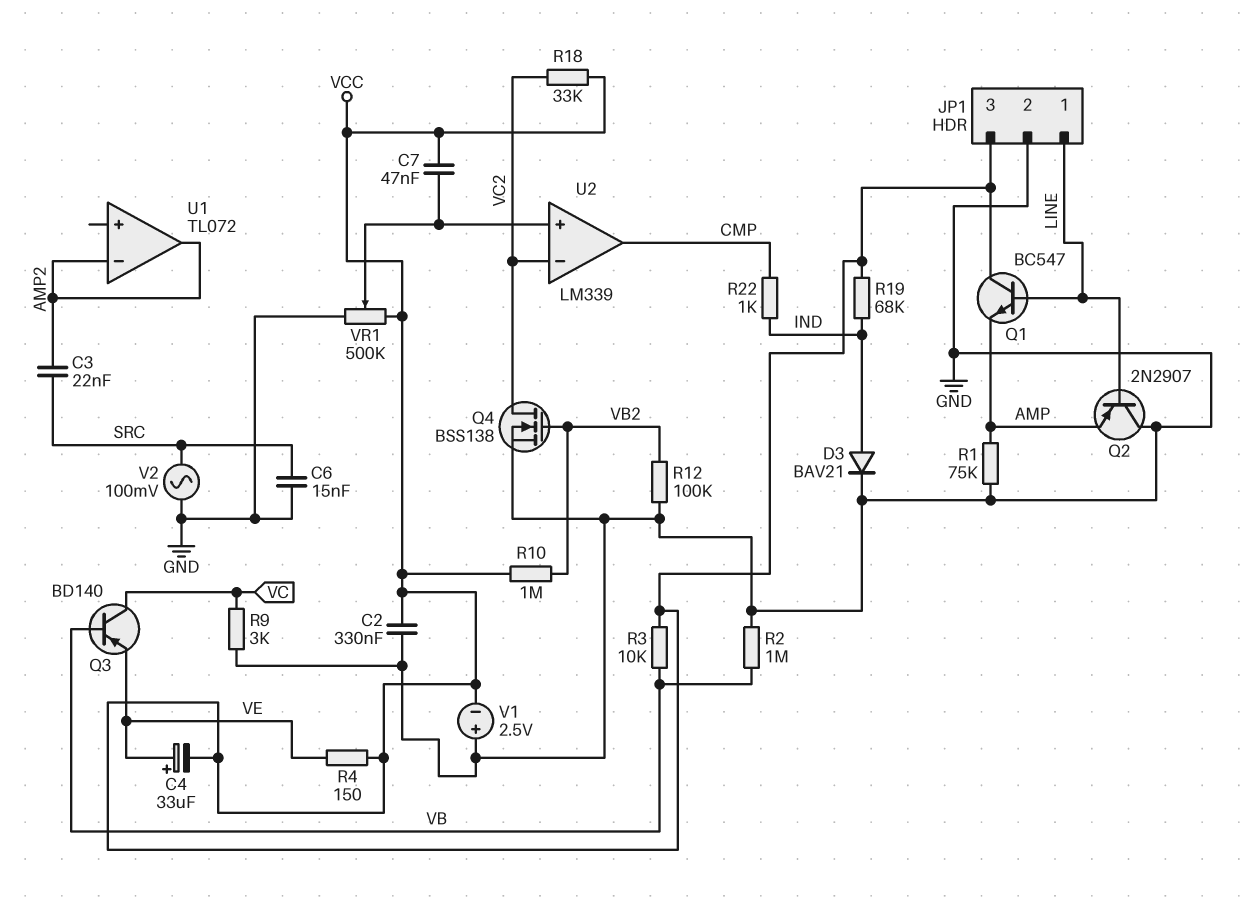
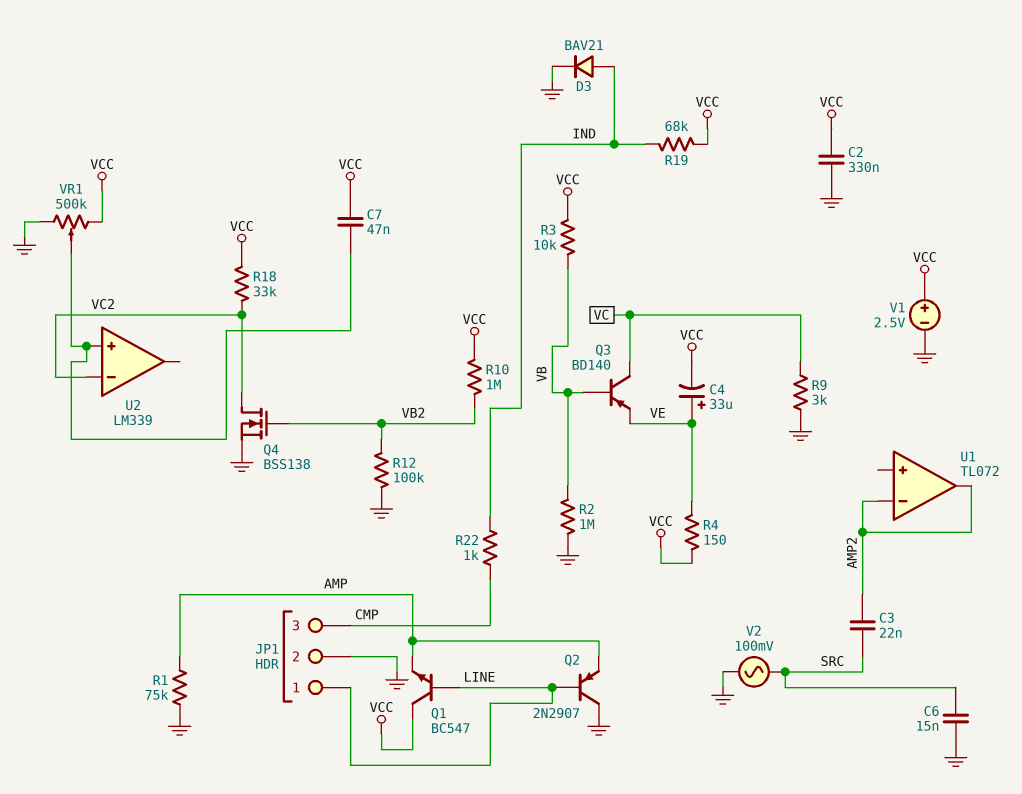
JP1 pin 3: VCC -> CMP
U2 pin out: CMP -> none
V1: 2.5V (plus GND, minus VCC) -> 2.5V (plus VCC, minus GND)

